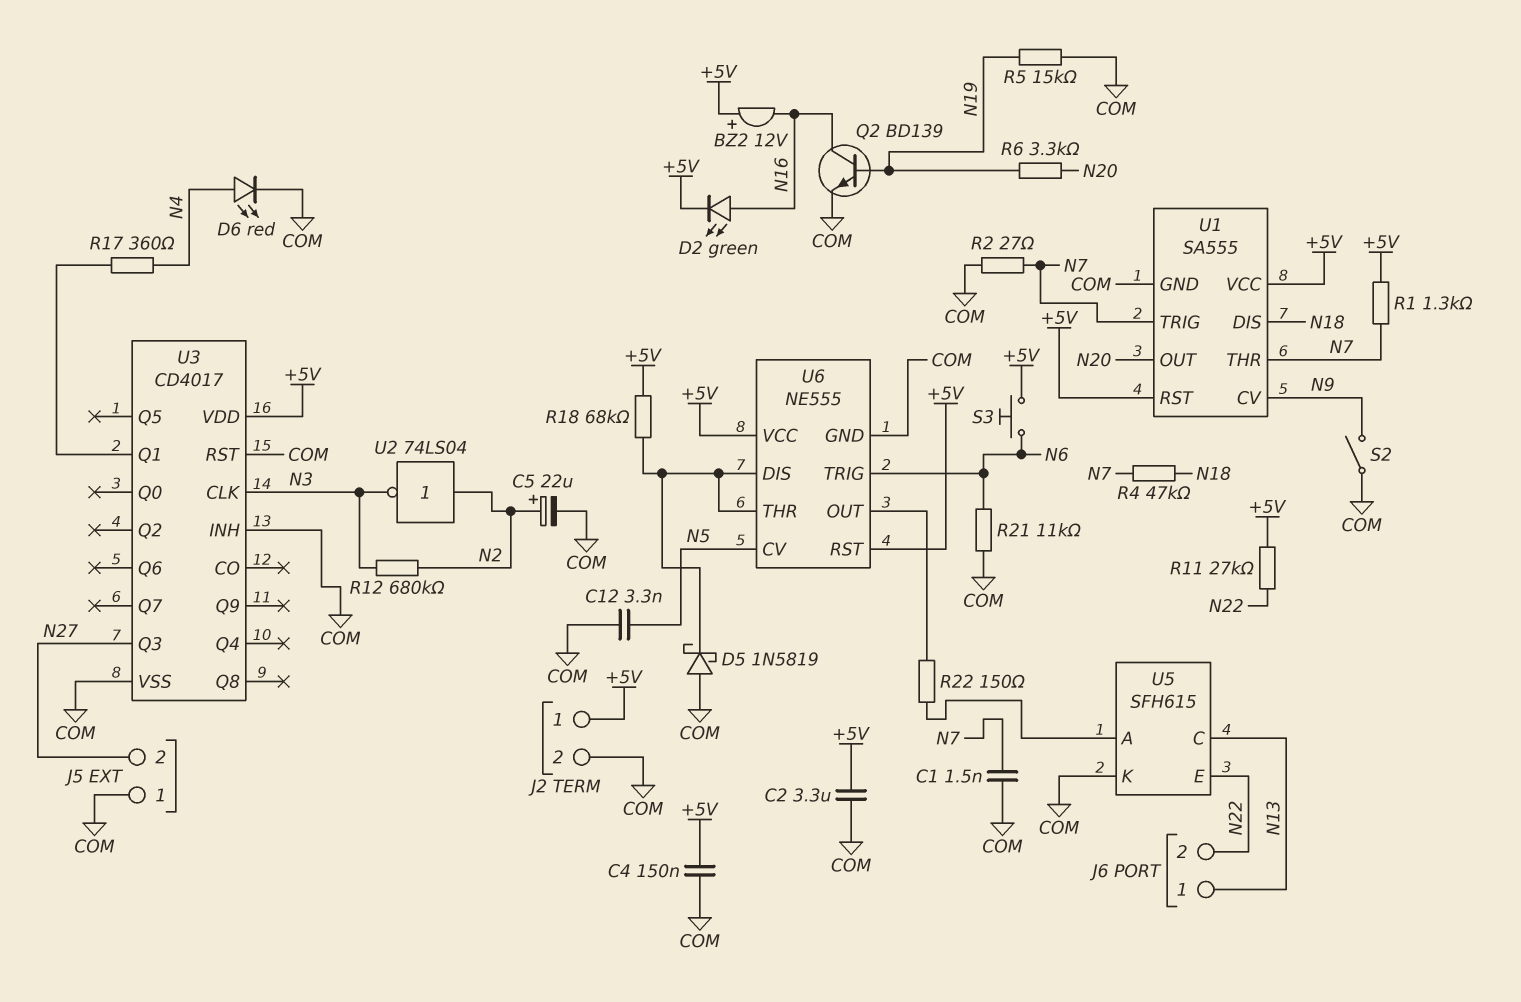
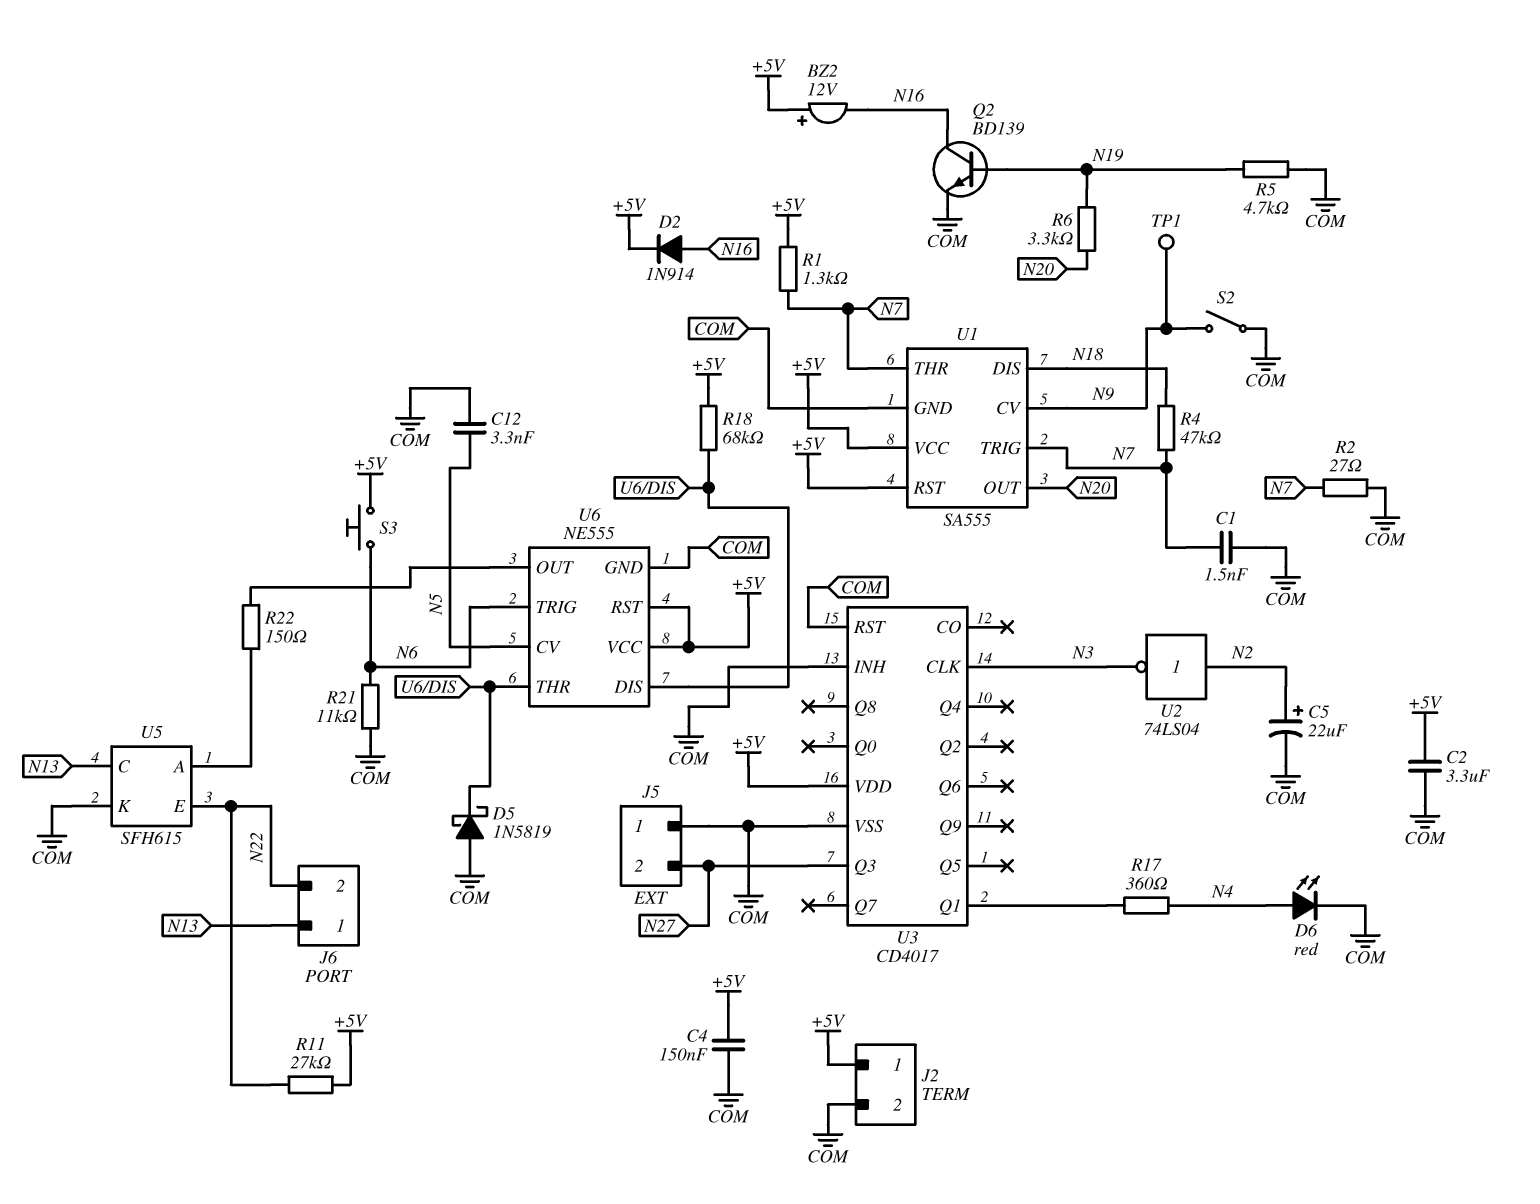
D2: LED green (A N16, K +5V) -> diode 1N914 (A N16, K +5V)
R5: 15k (COM, N19) -> 4.7k (COM, N19)
R12: 680k (N2, N3) -> none
TP1: none -> test point (N9)

